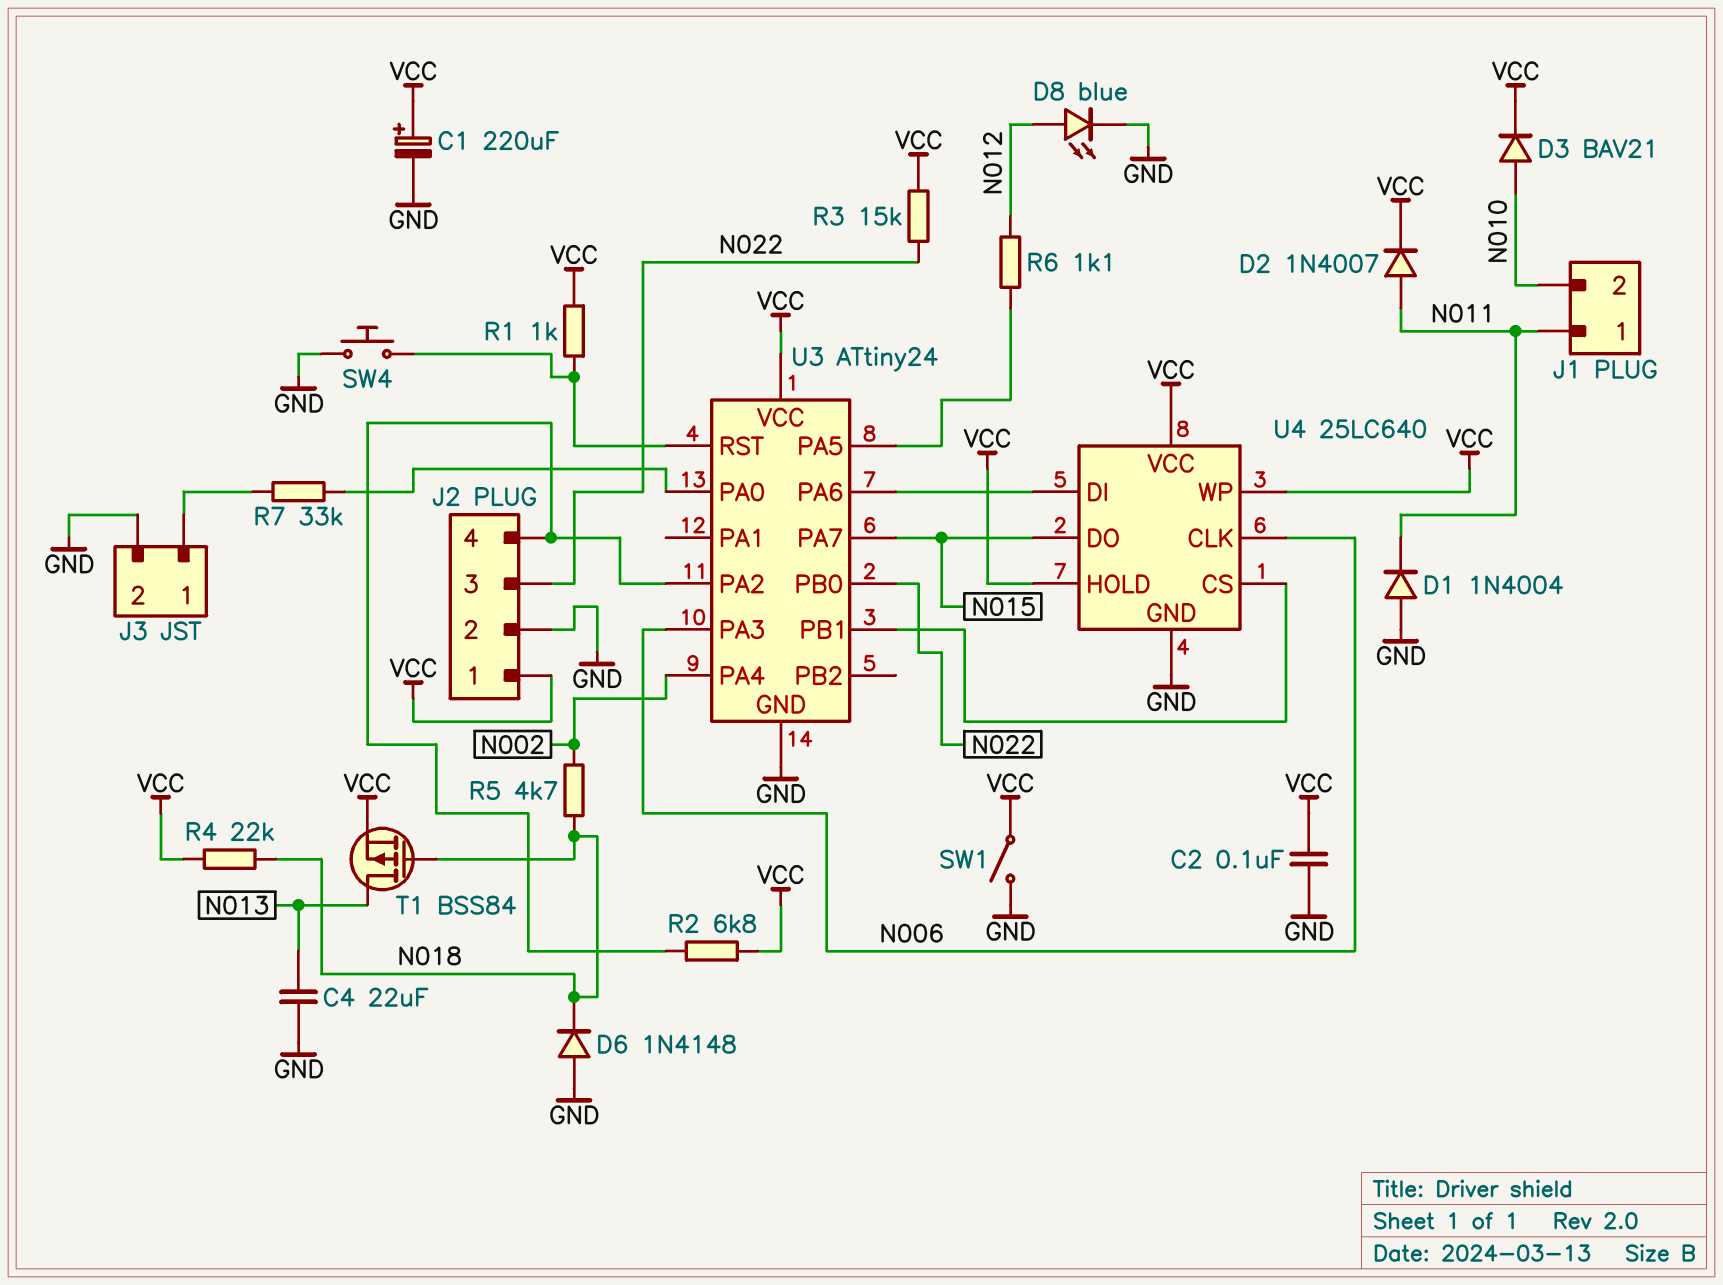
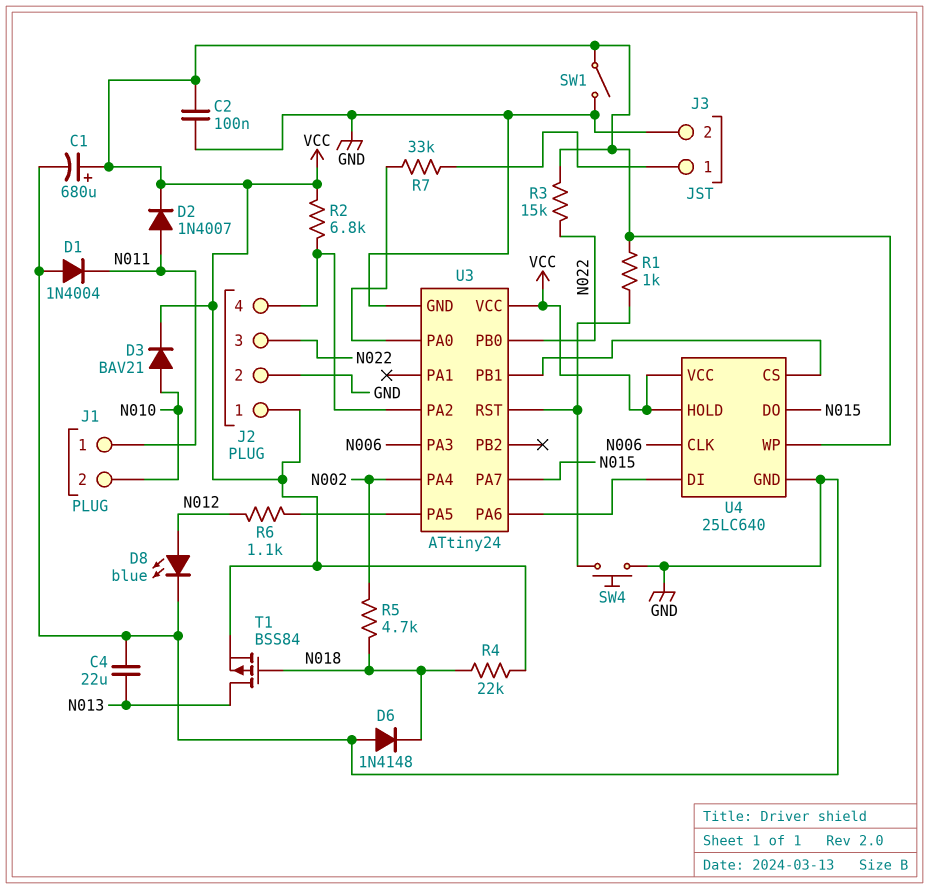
C1: 220uF (plus VCC, minus GND) -> 680uF (plus VCC, minus GND)

